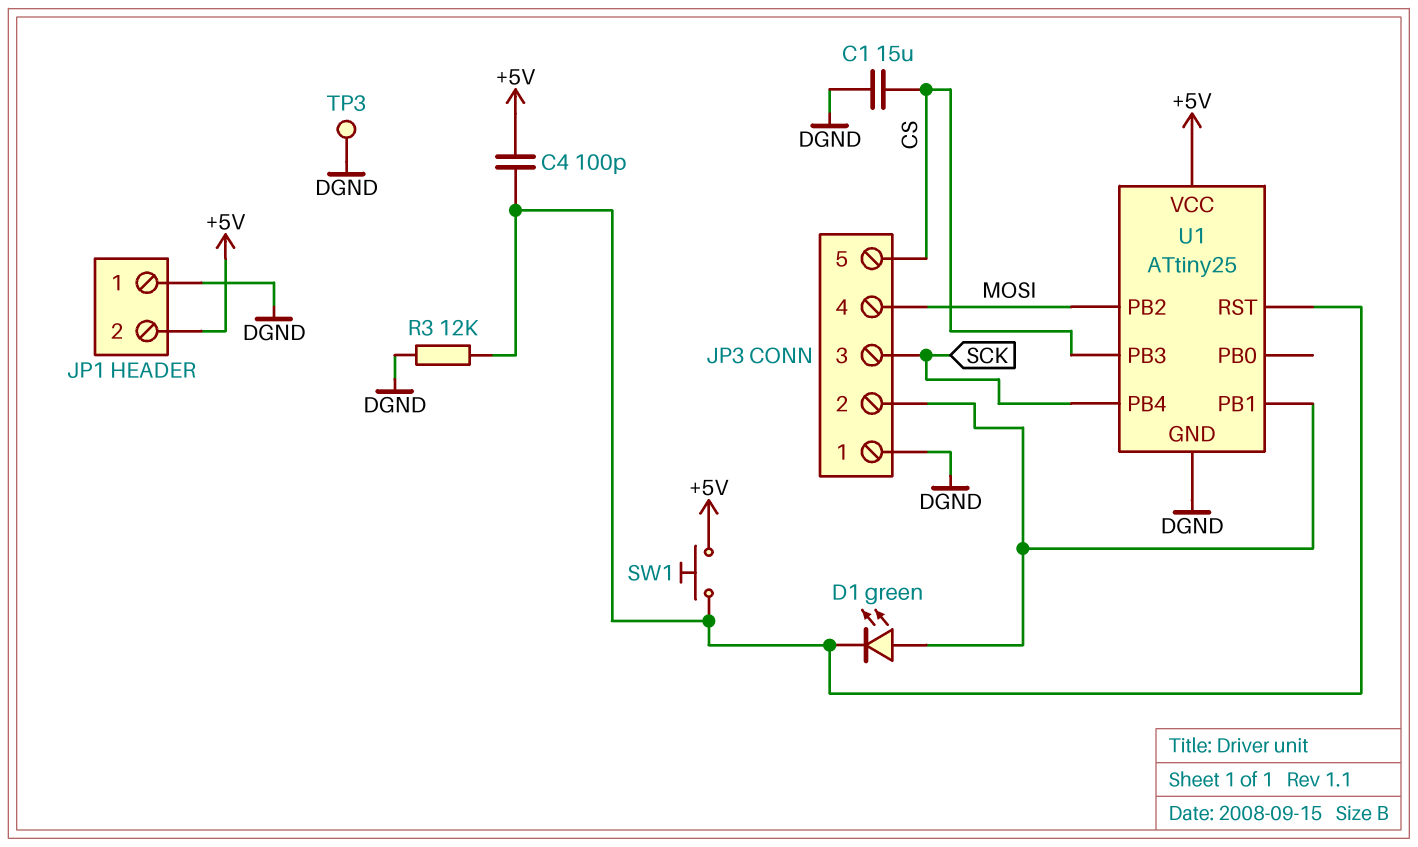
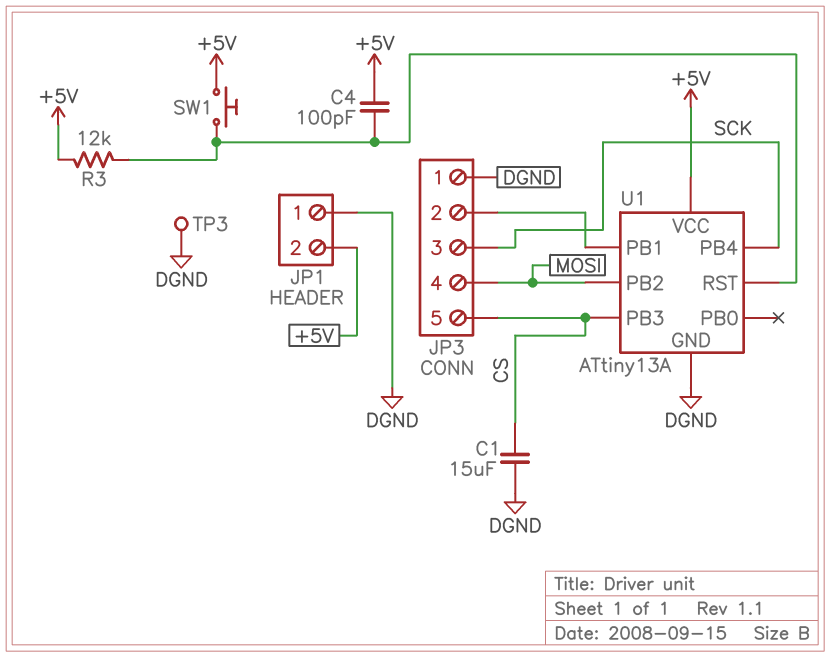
D1: LED green (A JP3/2, K U1/RST) -> none
R3: 12k (DGND, U1/RST) -> 12k (+5V, U1/RST)
U1: ATtiny25 -> ATtiny13A

